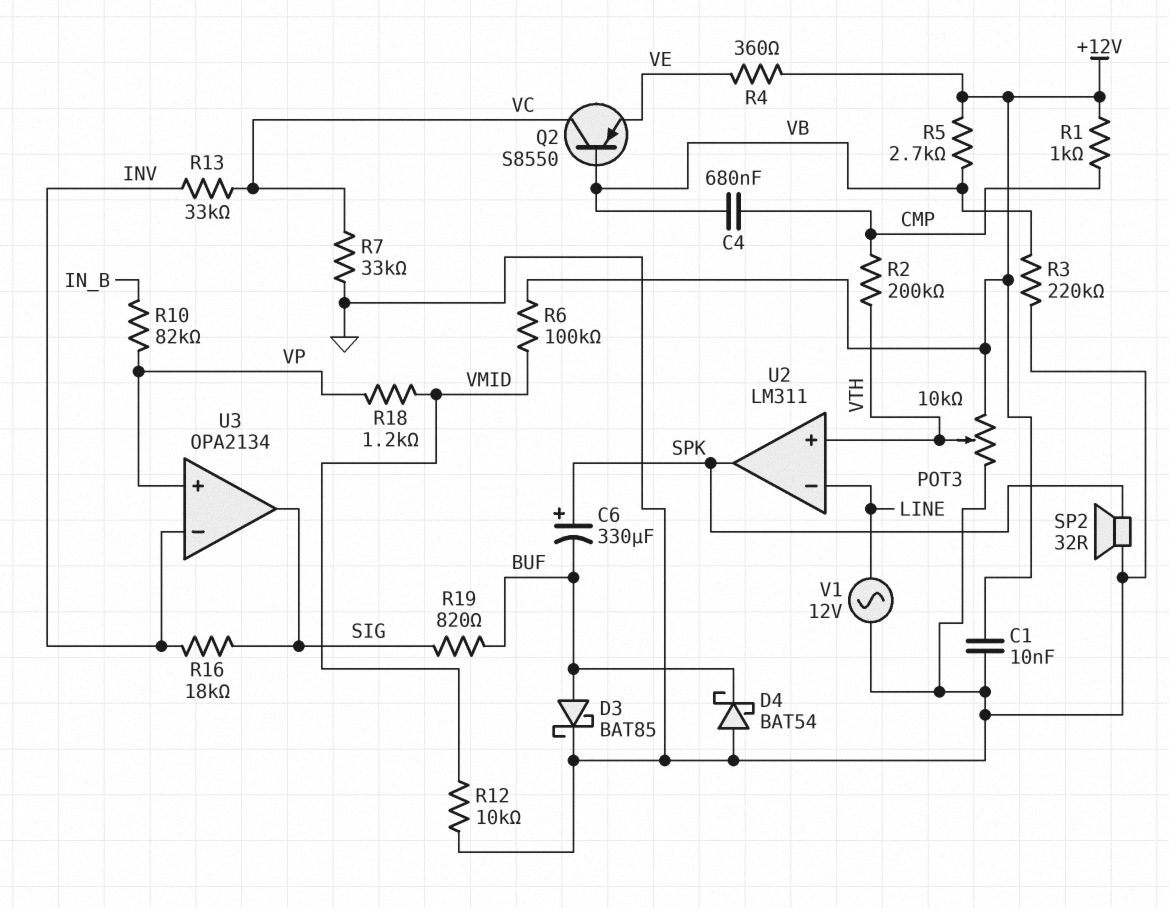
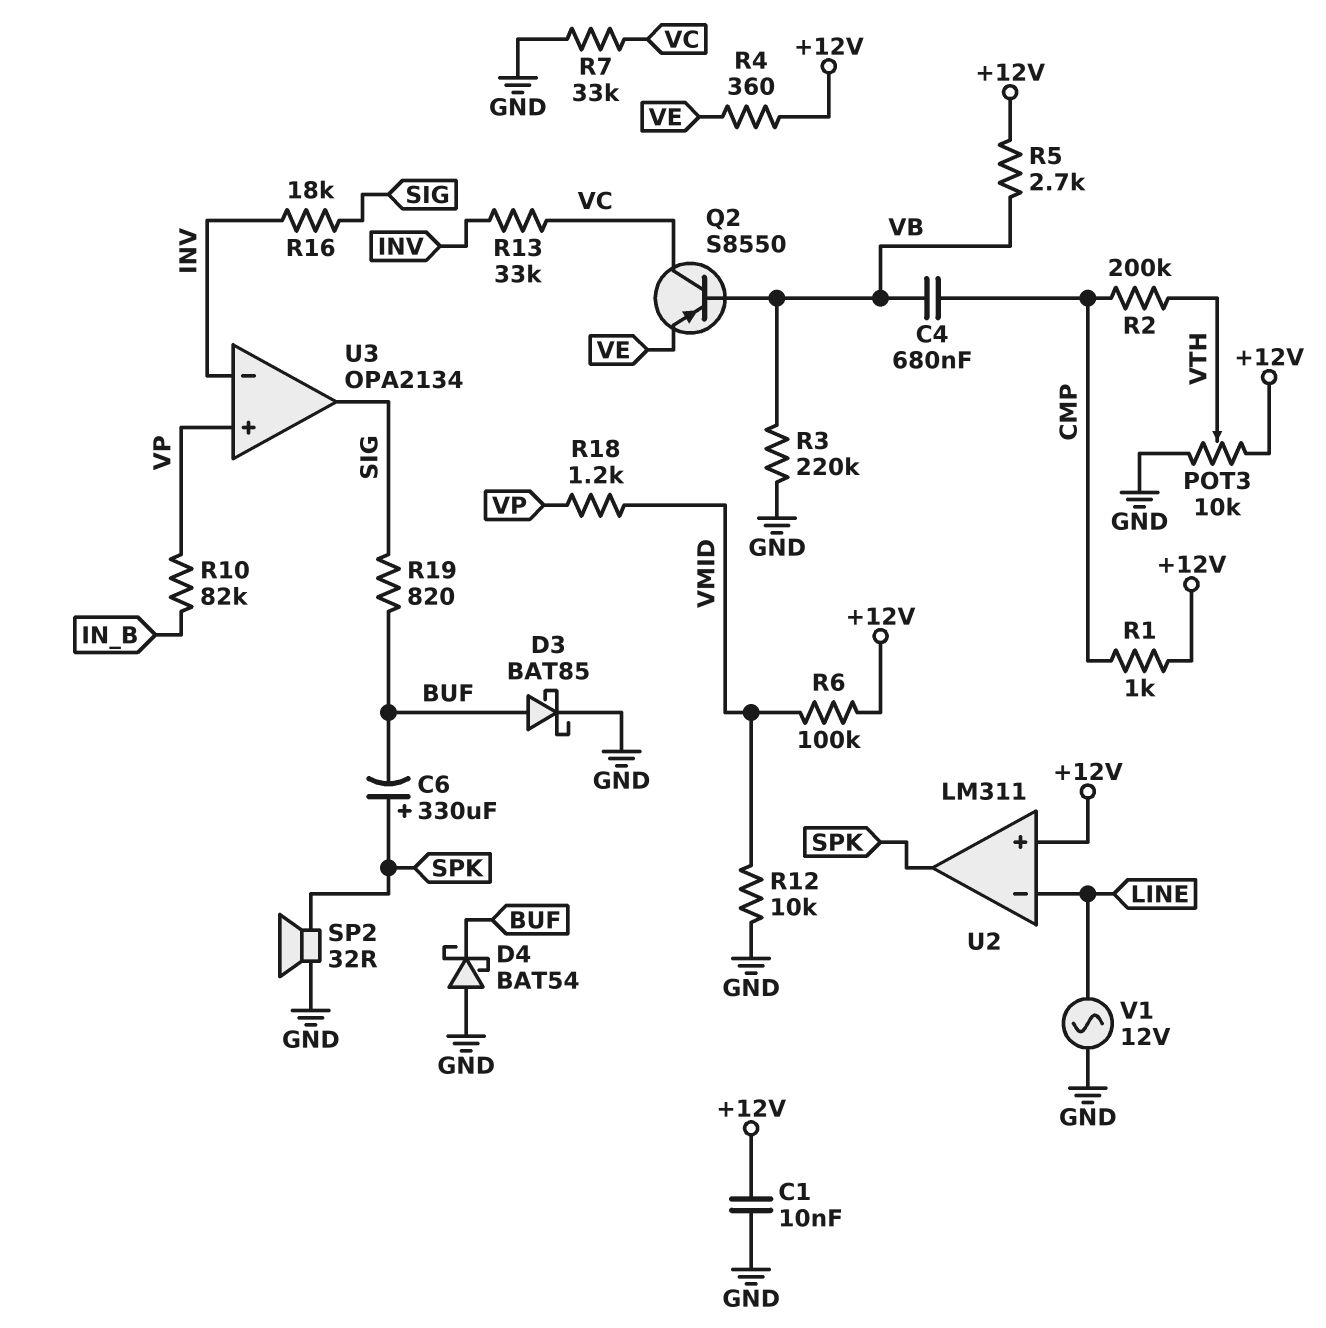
U2 pin in+: VTH -> +12V

